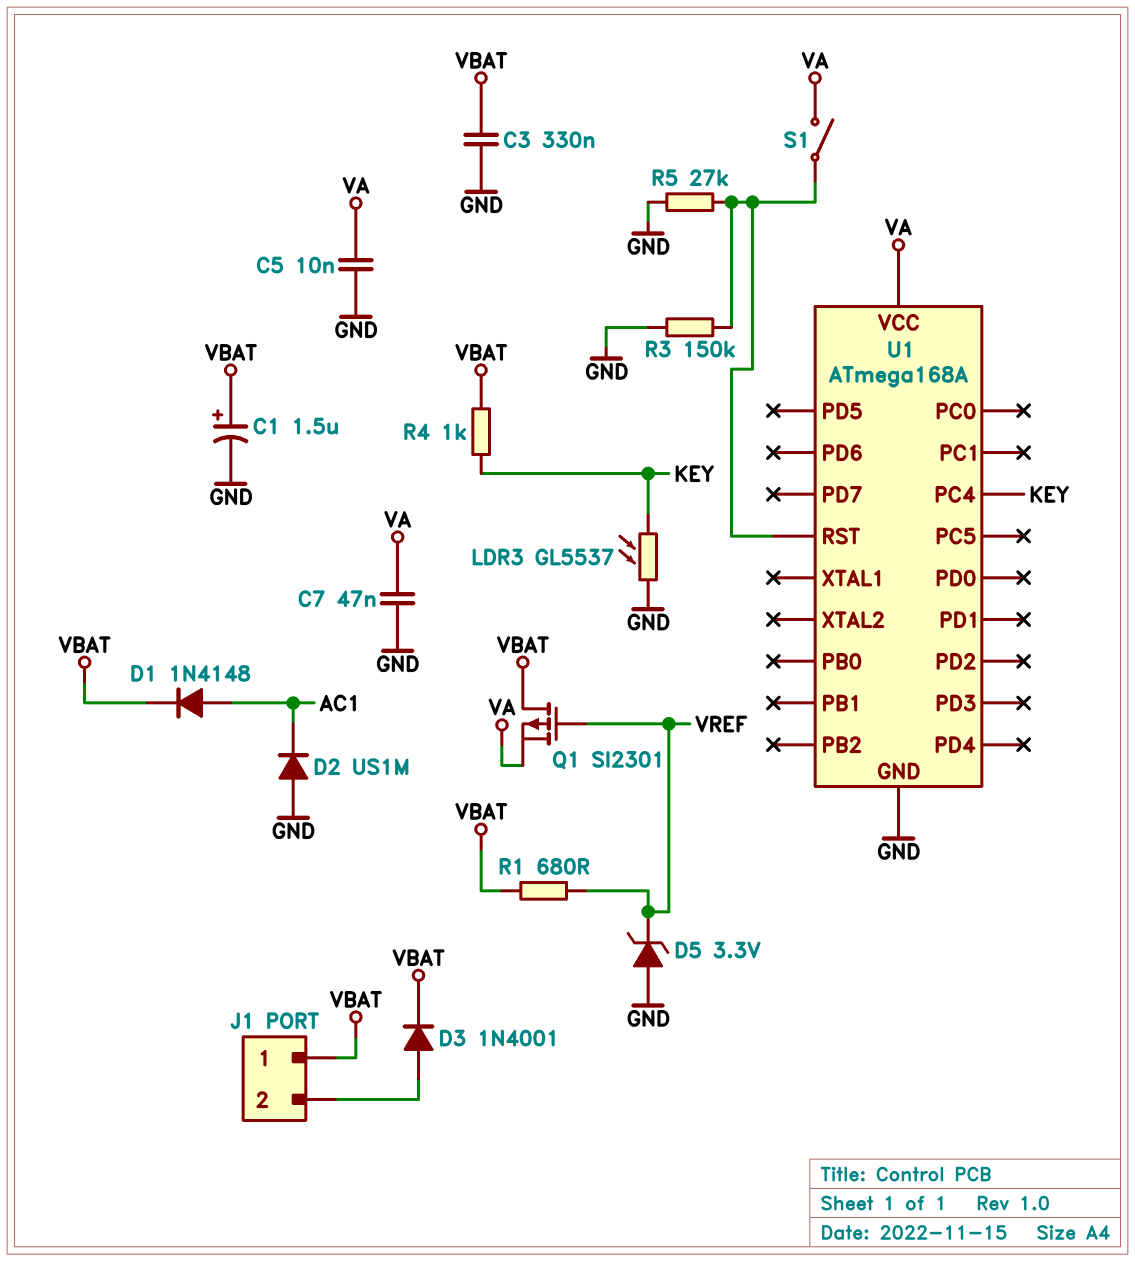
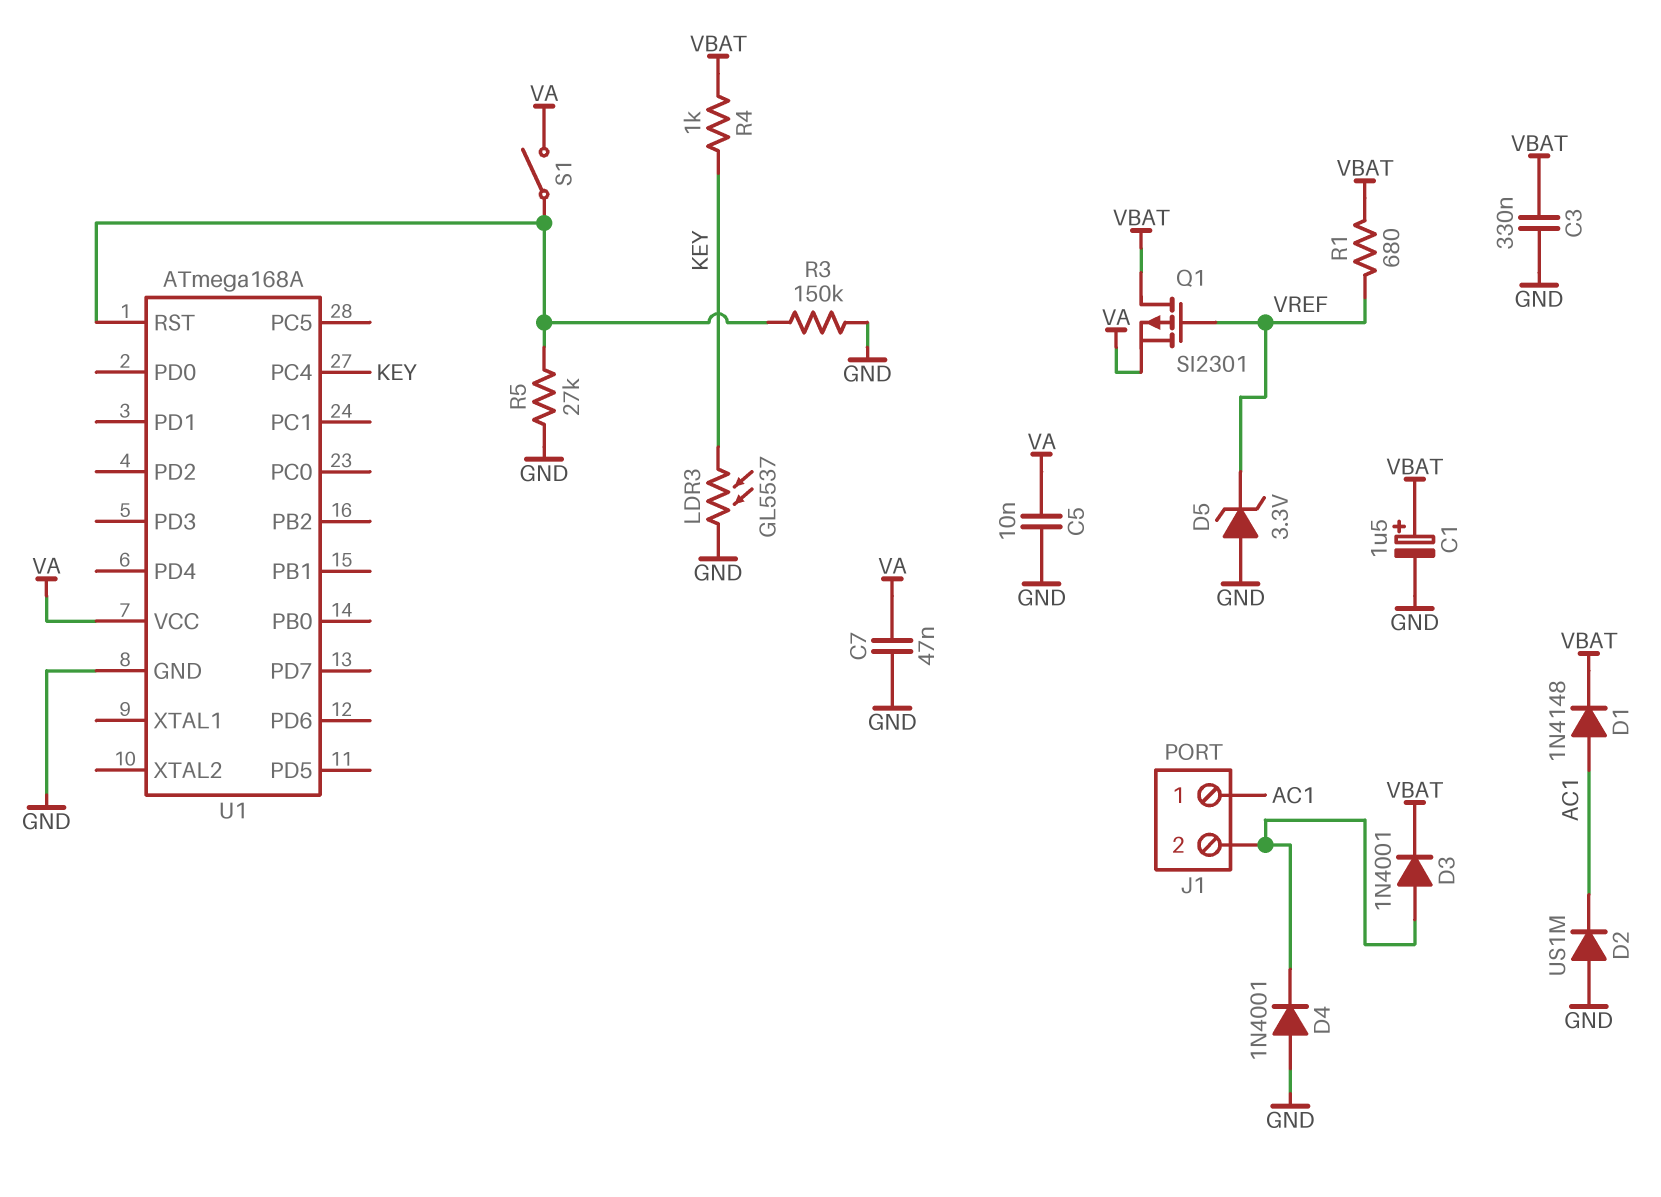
D4: none -> diode 1N4001 (A GND, K J1/2)
J1 pin 1: VBAT -> AC1

